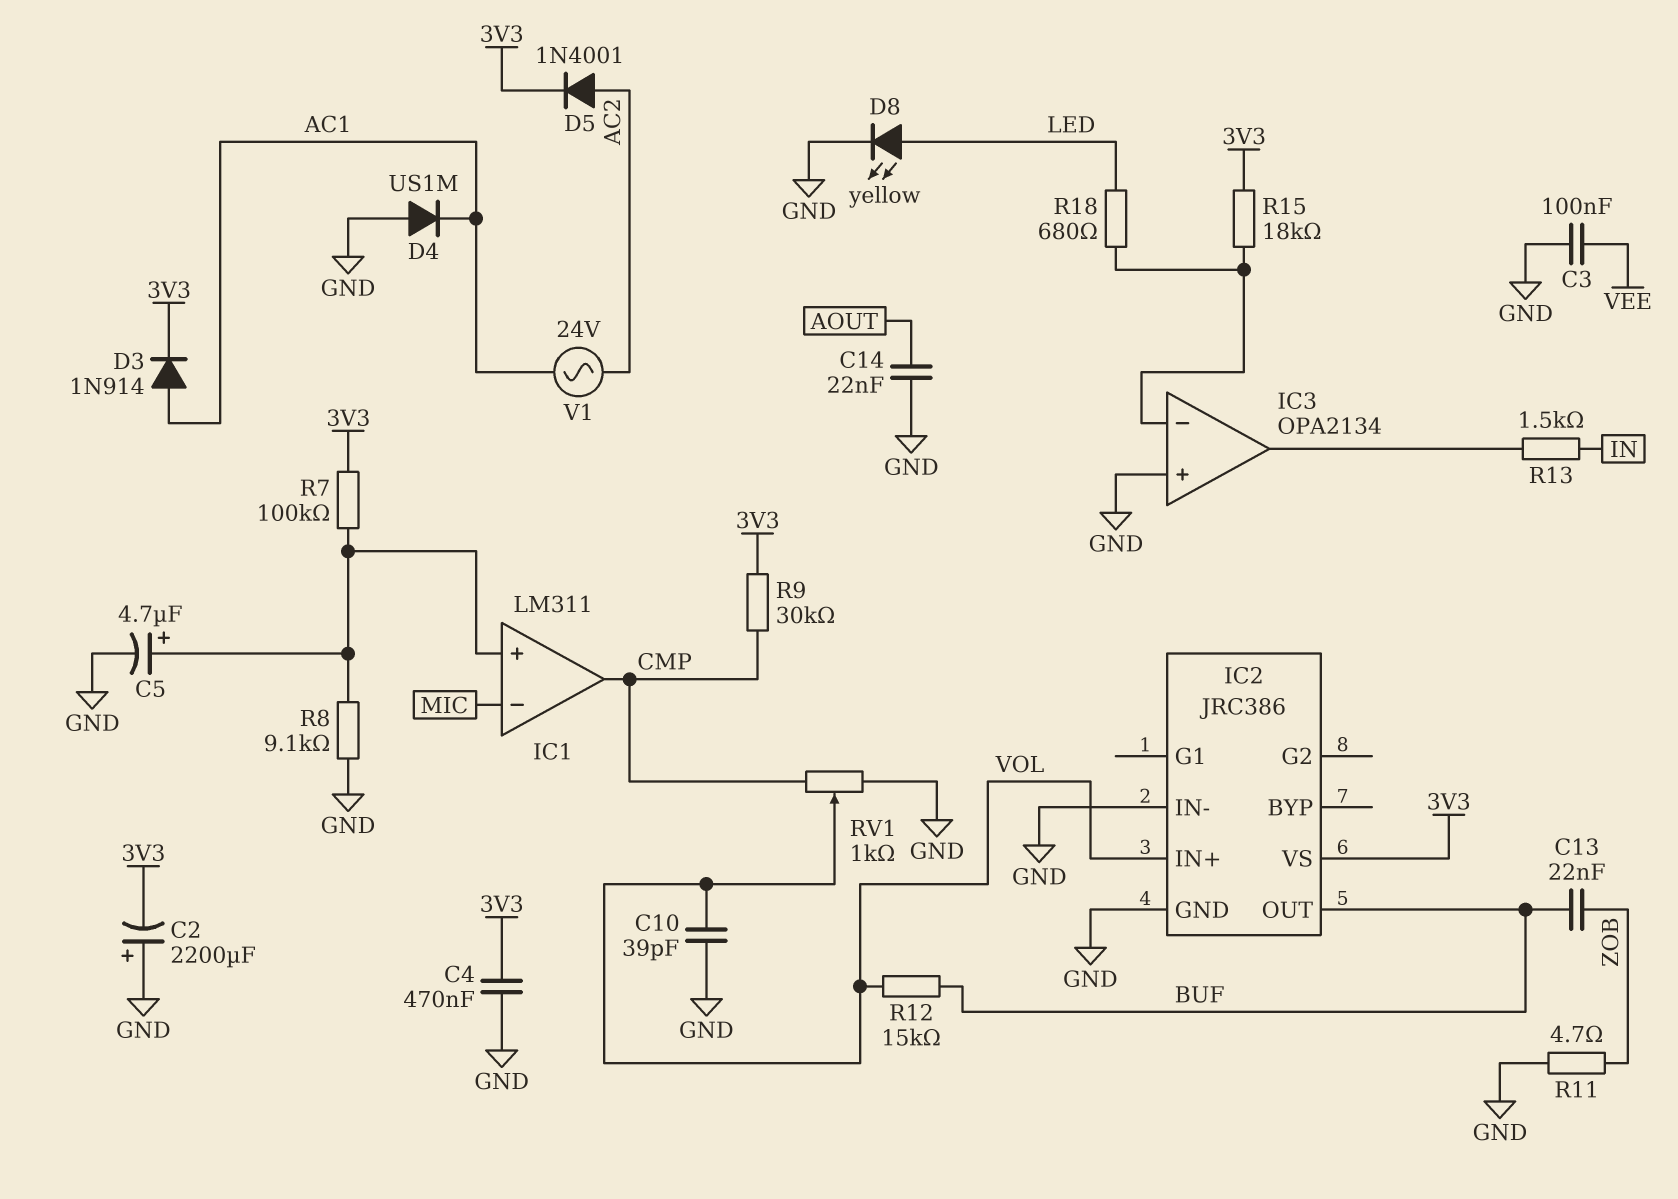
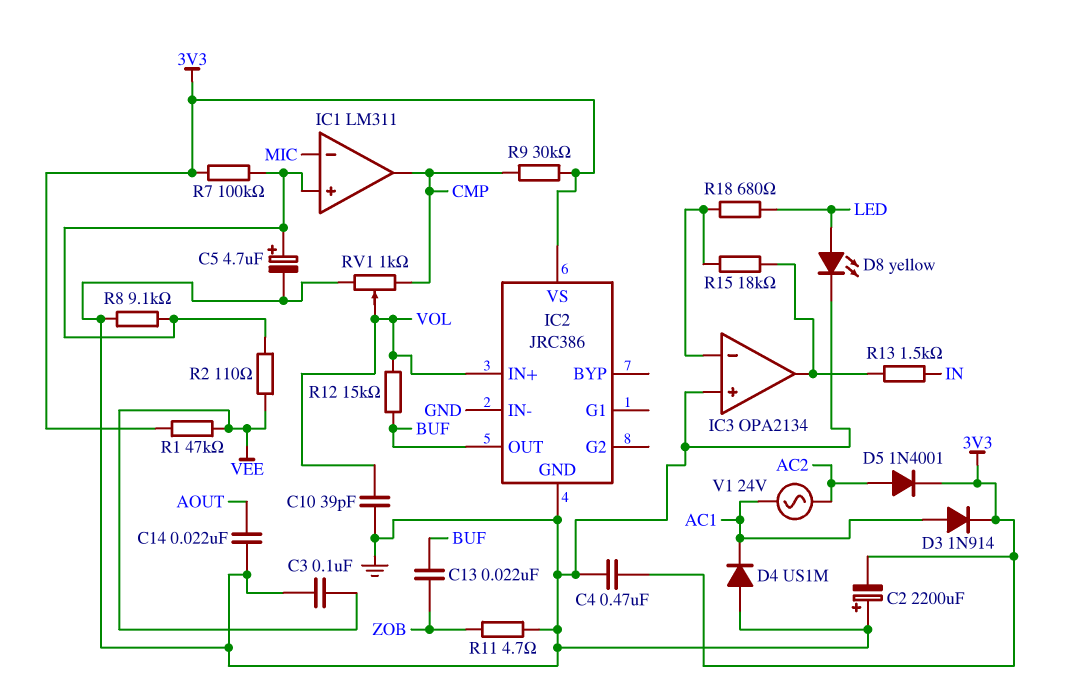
R1: none -> 47k (3V3, VEE)
R2: none -> 110 (IC1/in+, VEE)
R15: 18k (3V3, IC3/in-) -> 18k (IC3/in-, IC3/out)

